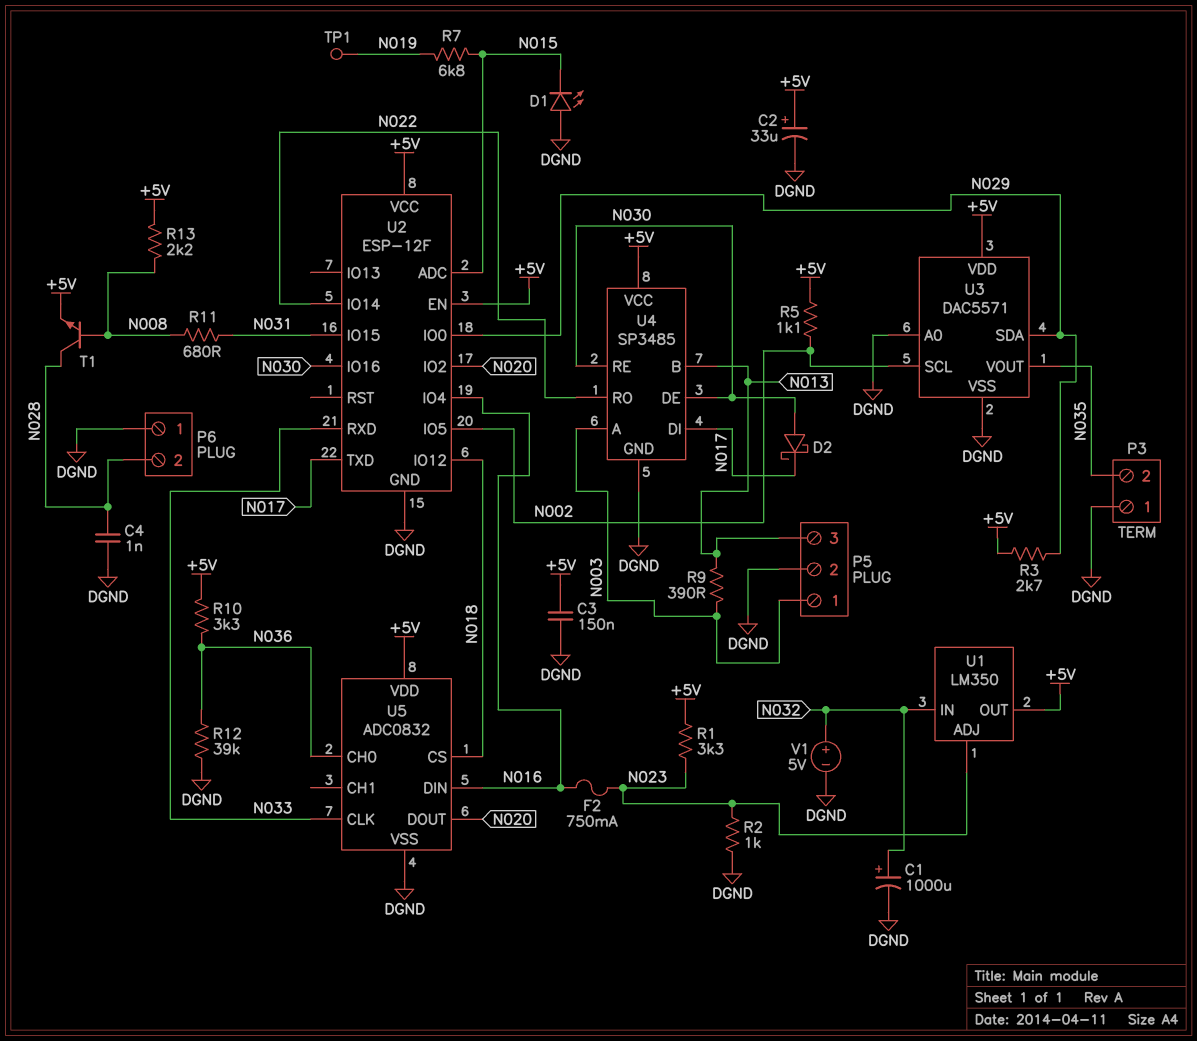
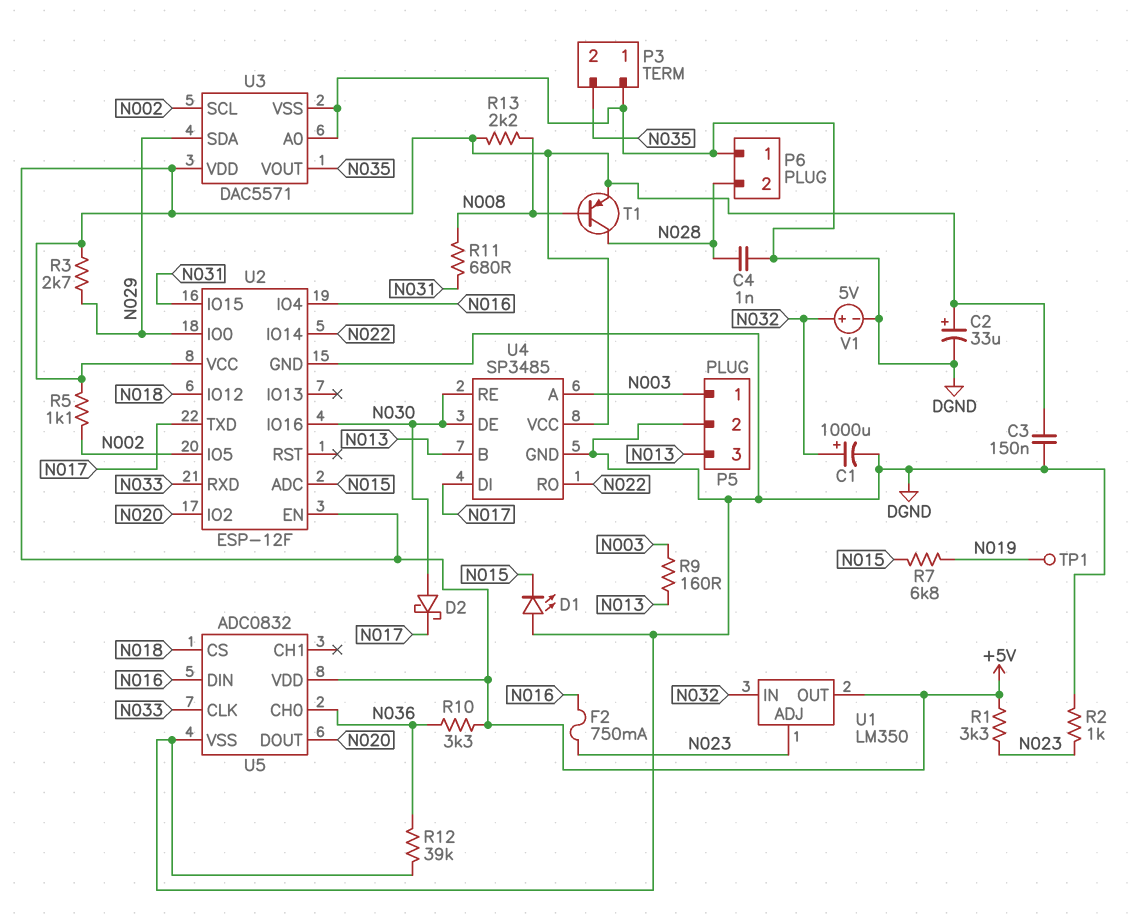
R9: 390 (N003, N013) -> 160 (N003, N013)
T1: NPN (B N008, C N028, E +5V) -> PNP (B N008, C N028, E +5V)

